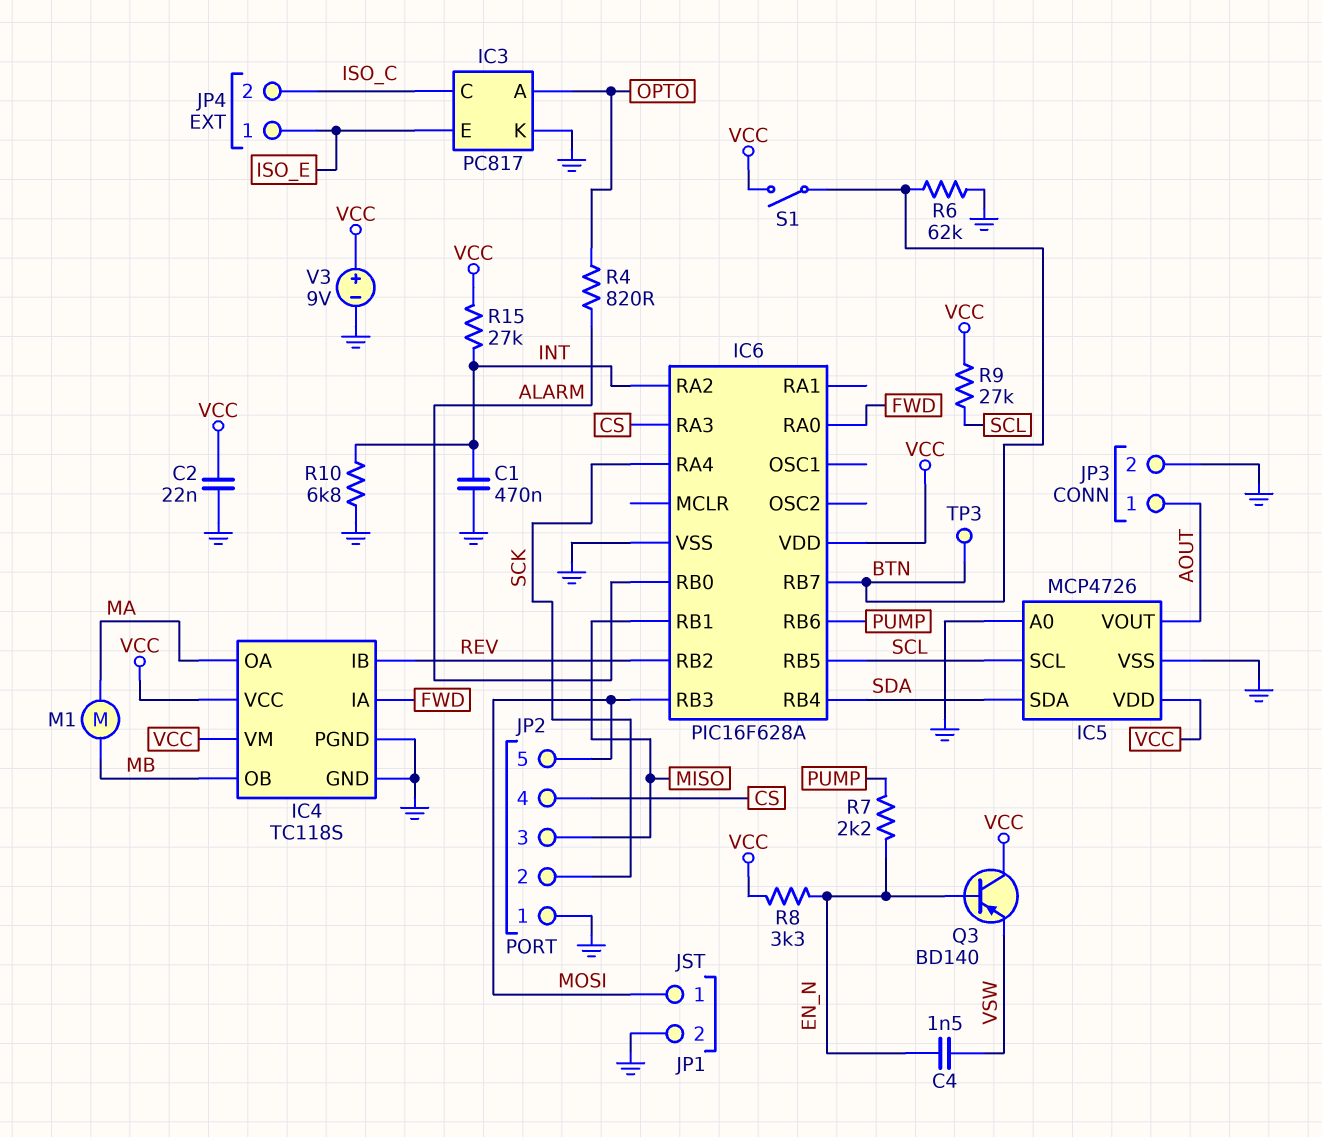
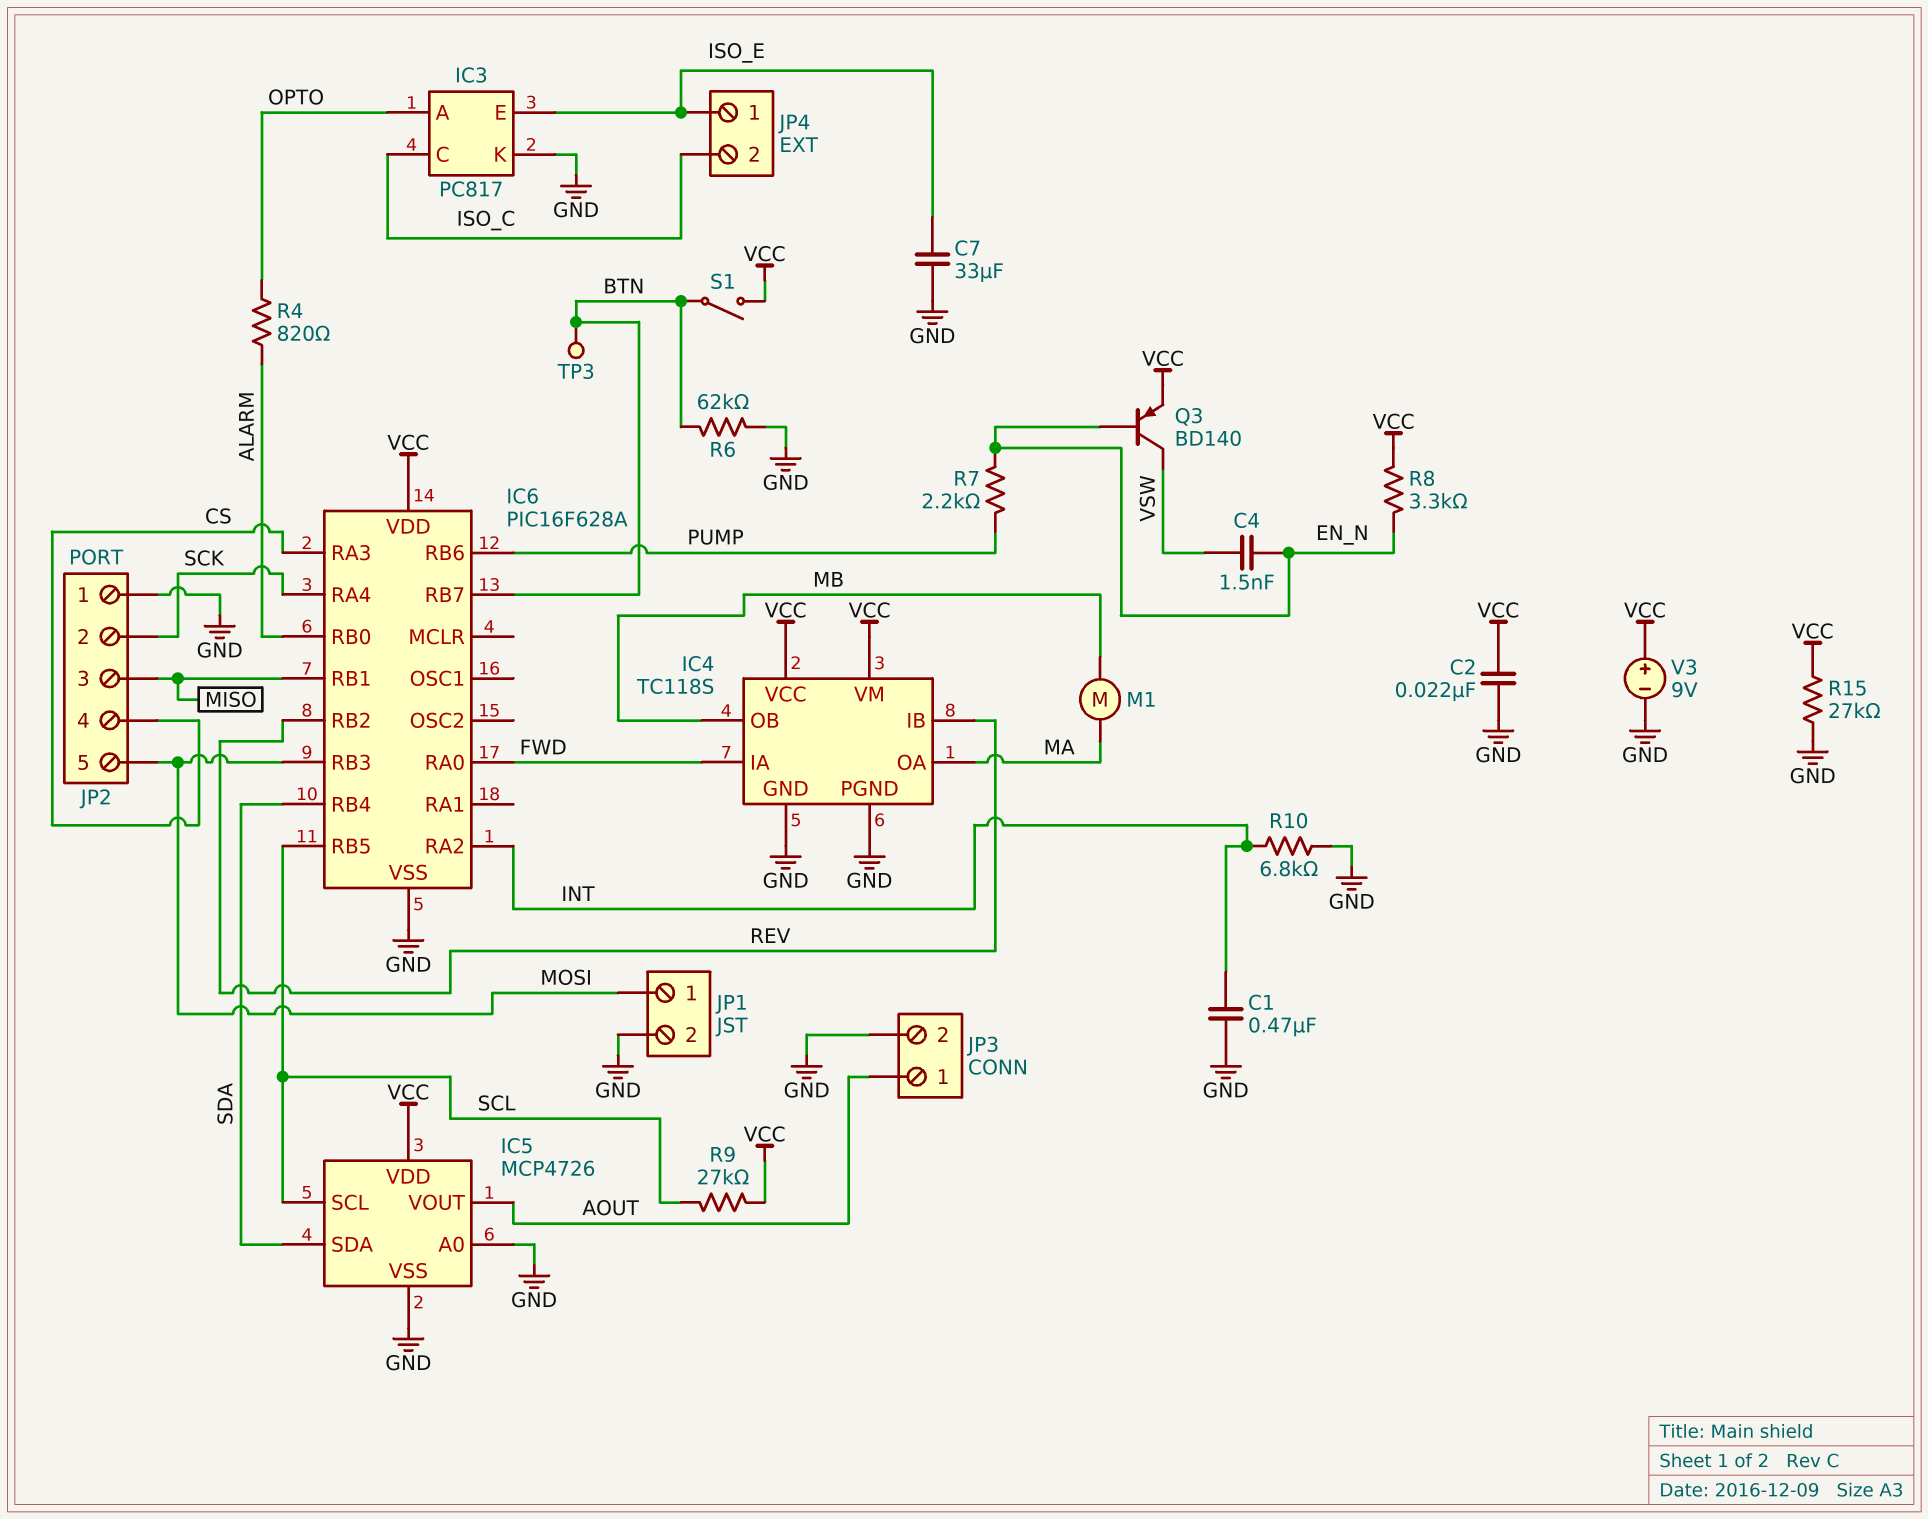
C7: none -> 33uF (GND, ISO_E)
Q3: PNP BD140 (B EN_N, C VCC, E VSW) -> PNP BD140 (B EN_N, C VSW, E VCC)
R15: 27k (INT, VCC) -> 27k (GND, VCC)

